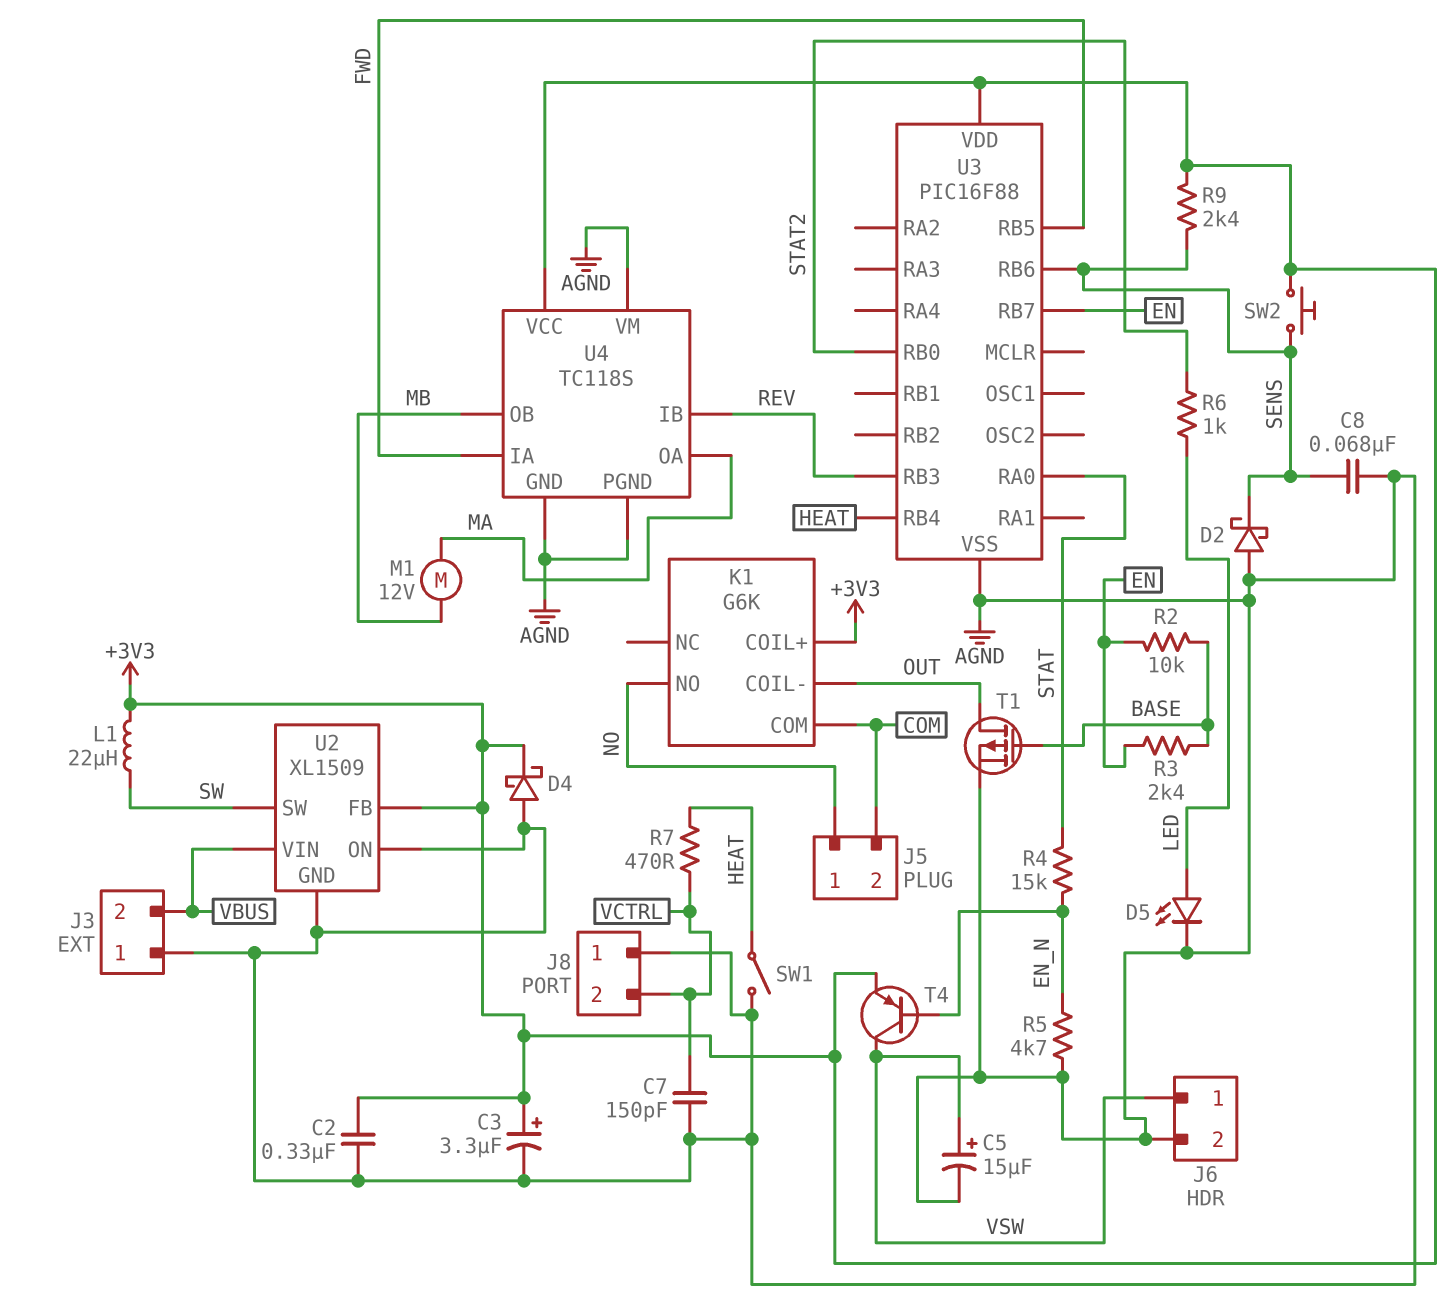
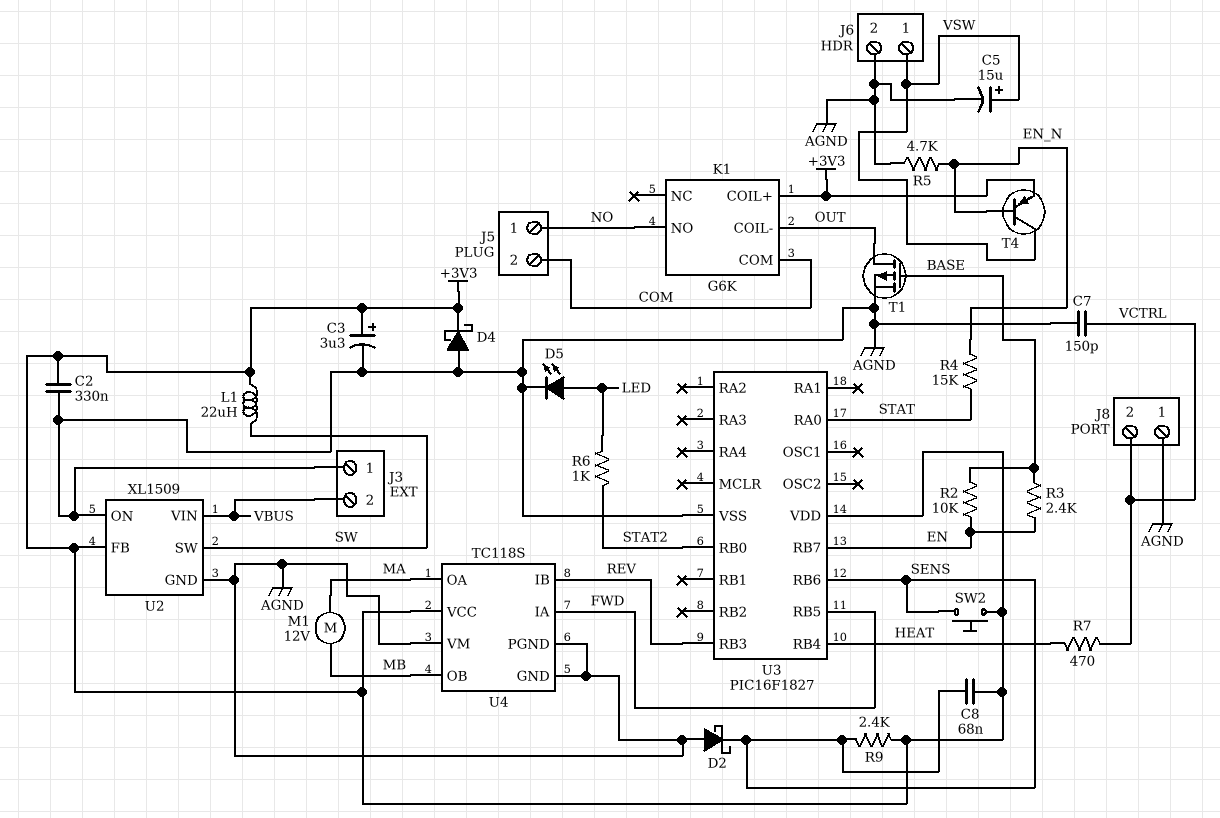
C8: 68nF (AGND, SENS) -> 68nF (+3V3, SENS)
SW1: switch (AGND, HEAT) -> none
U3: PIC16F88 -> PIC16F1827

